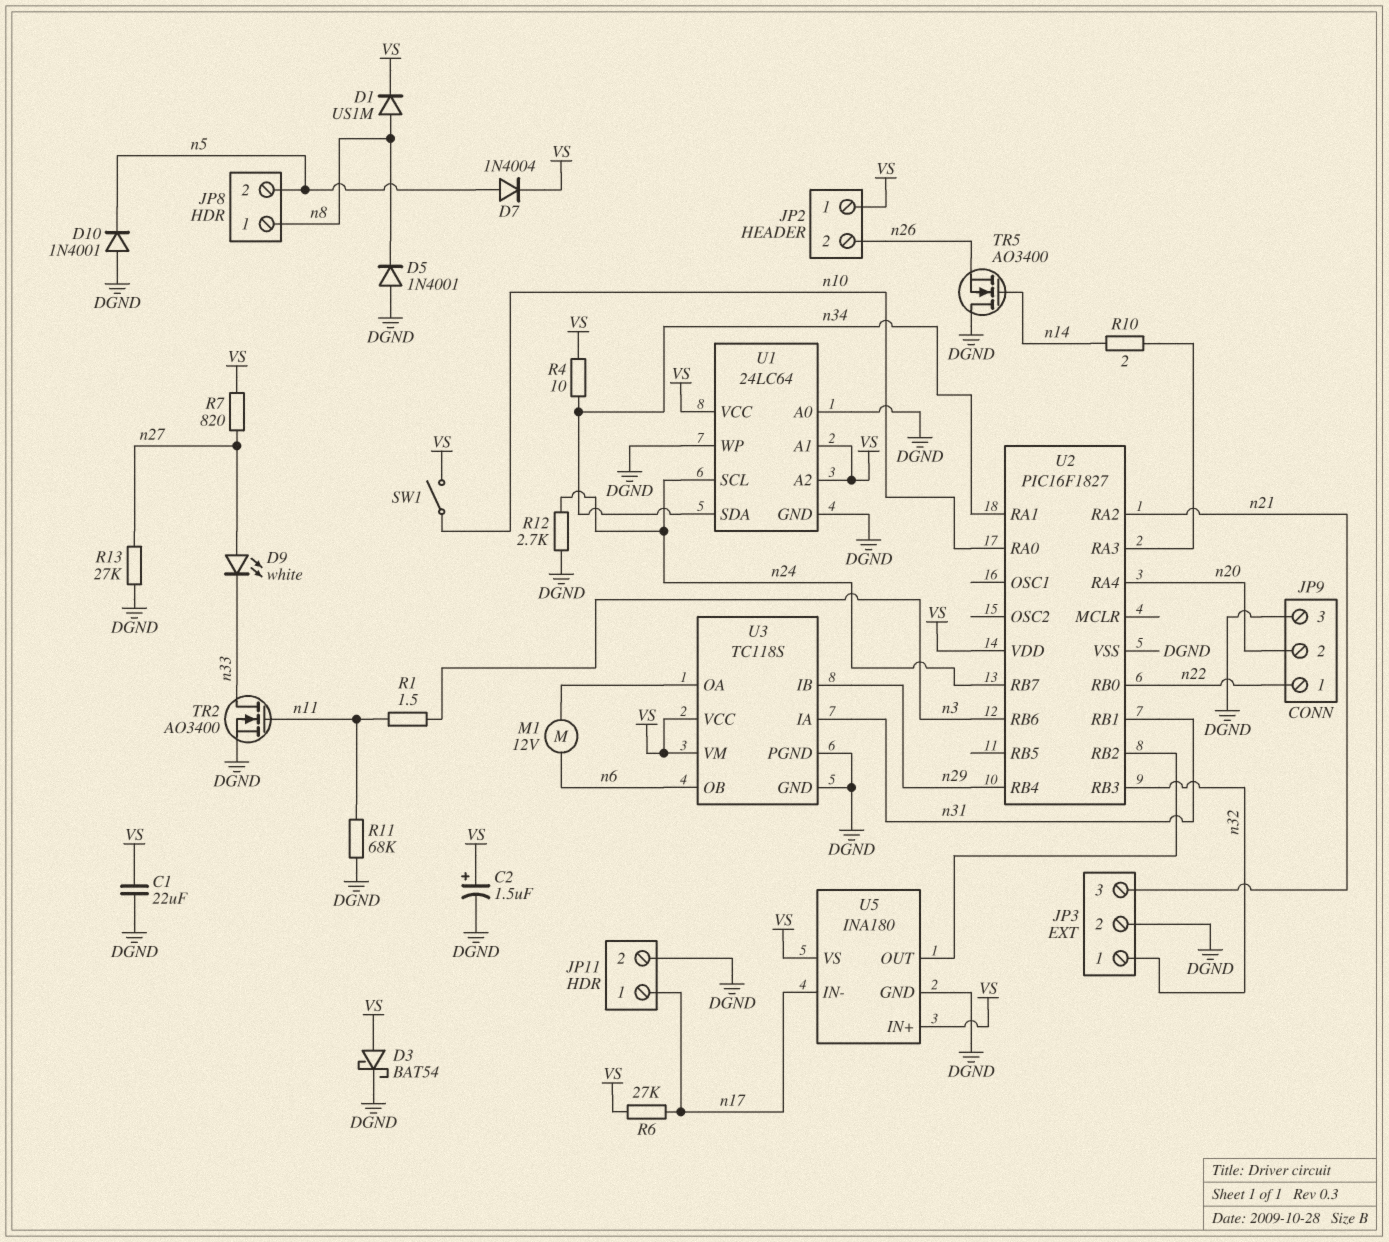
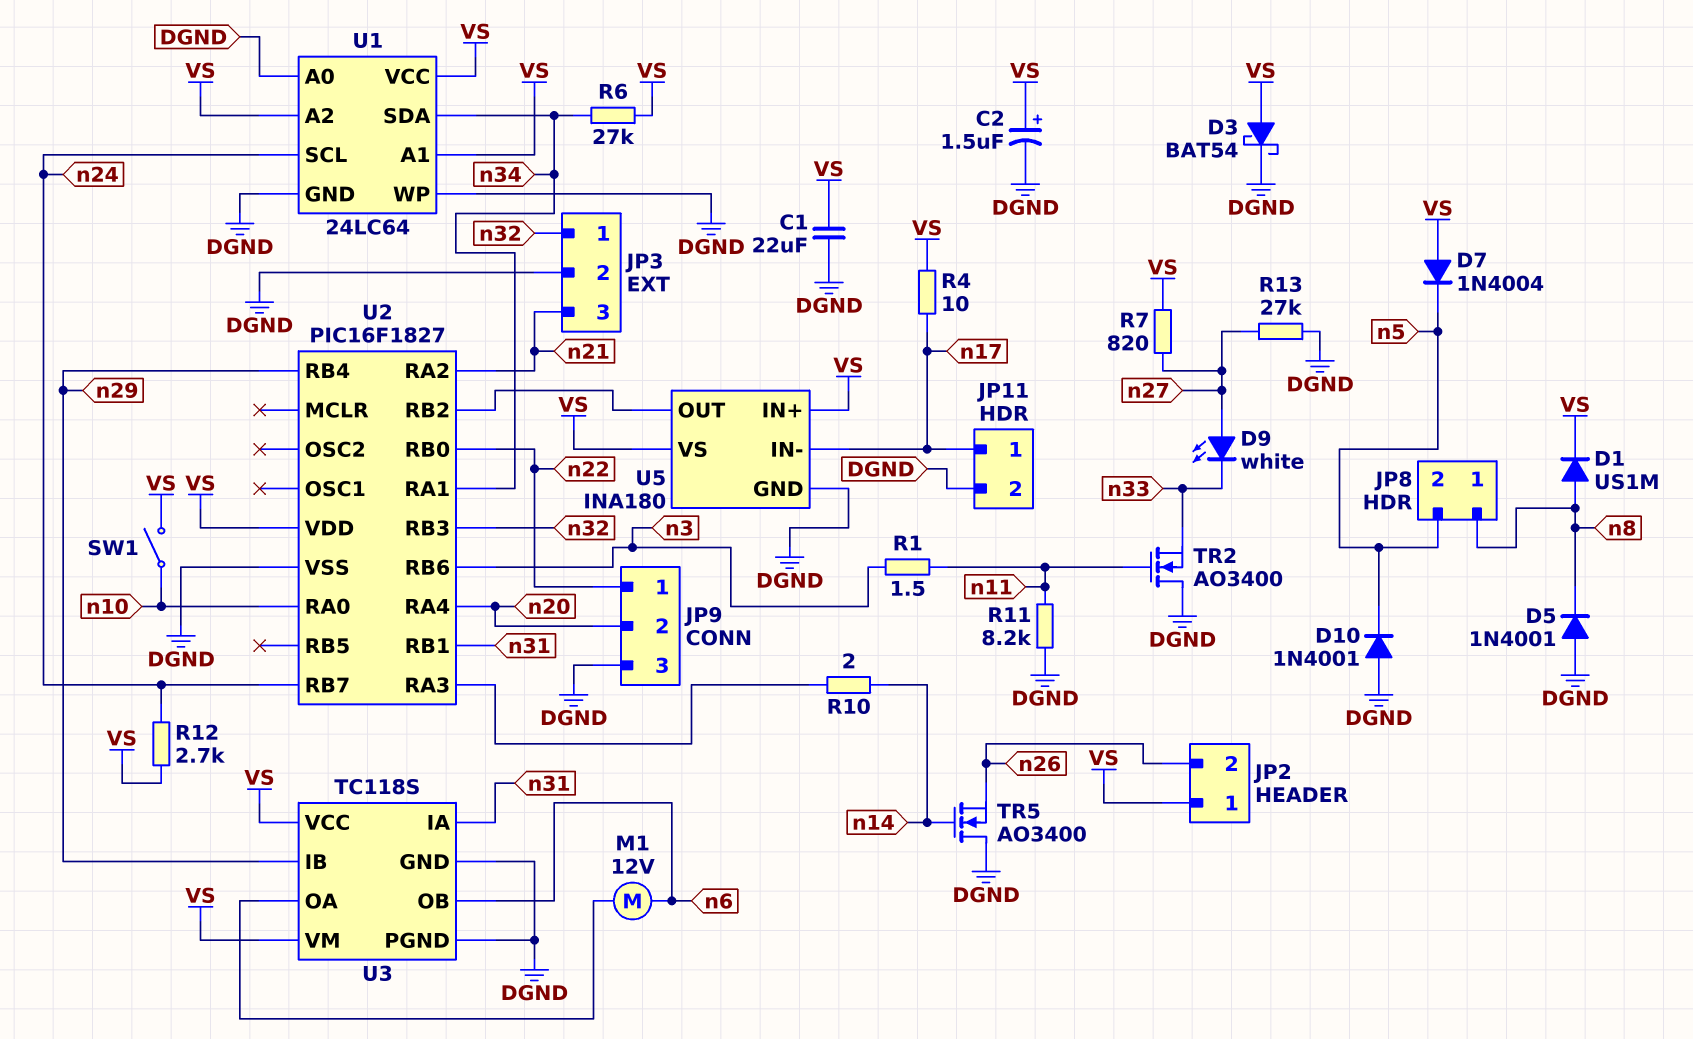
D7: diode 1N4004 (A n5, K VS) -> diode 1N4004 (A VS, K n5)
R4: 10 (VS, n34) -> 10 (VS, n17)
R6: 27k (VS, n17) -> 27k (VS, n34)
R11: 68k (DGND, n11) -> 8.2k (DGND, n11)
R12: 2.7k (DGND, n24) -> 2.7k (VS, n24)
TR2: NMOS AO3400 (G n11, D n33, S DGND) -> NMOS AO3400 (G n11, D DGND, S n33)

